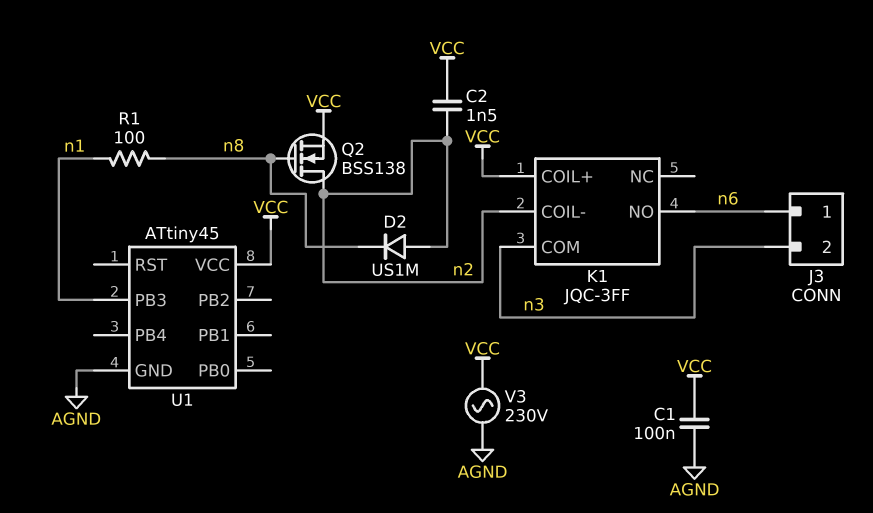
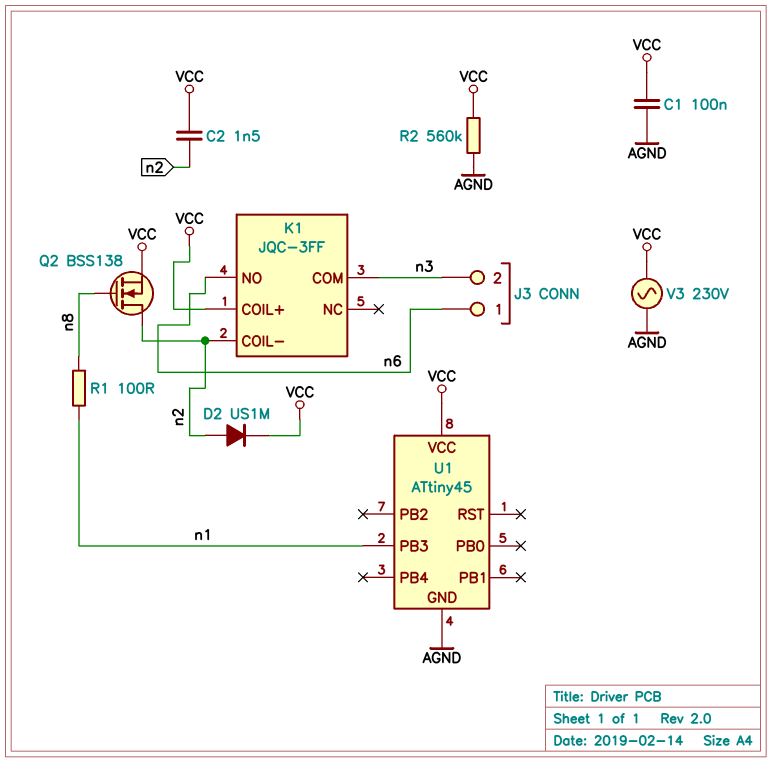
D2: diode US1M (A n2, K n8) -> diode US1M (A n2, K VCC)
R2: none -> 560k (AGND, VCC)

